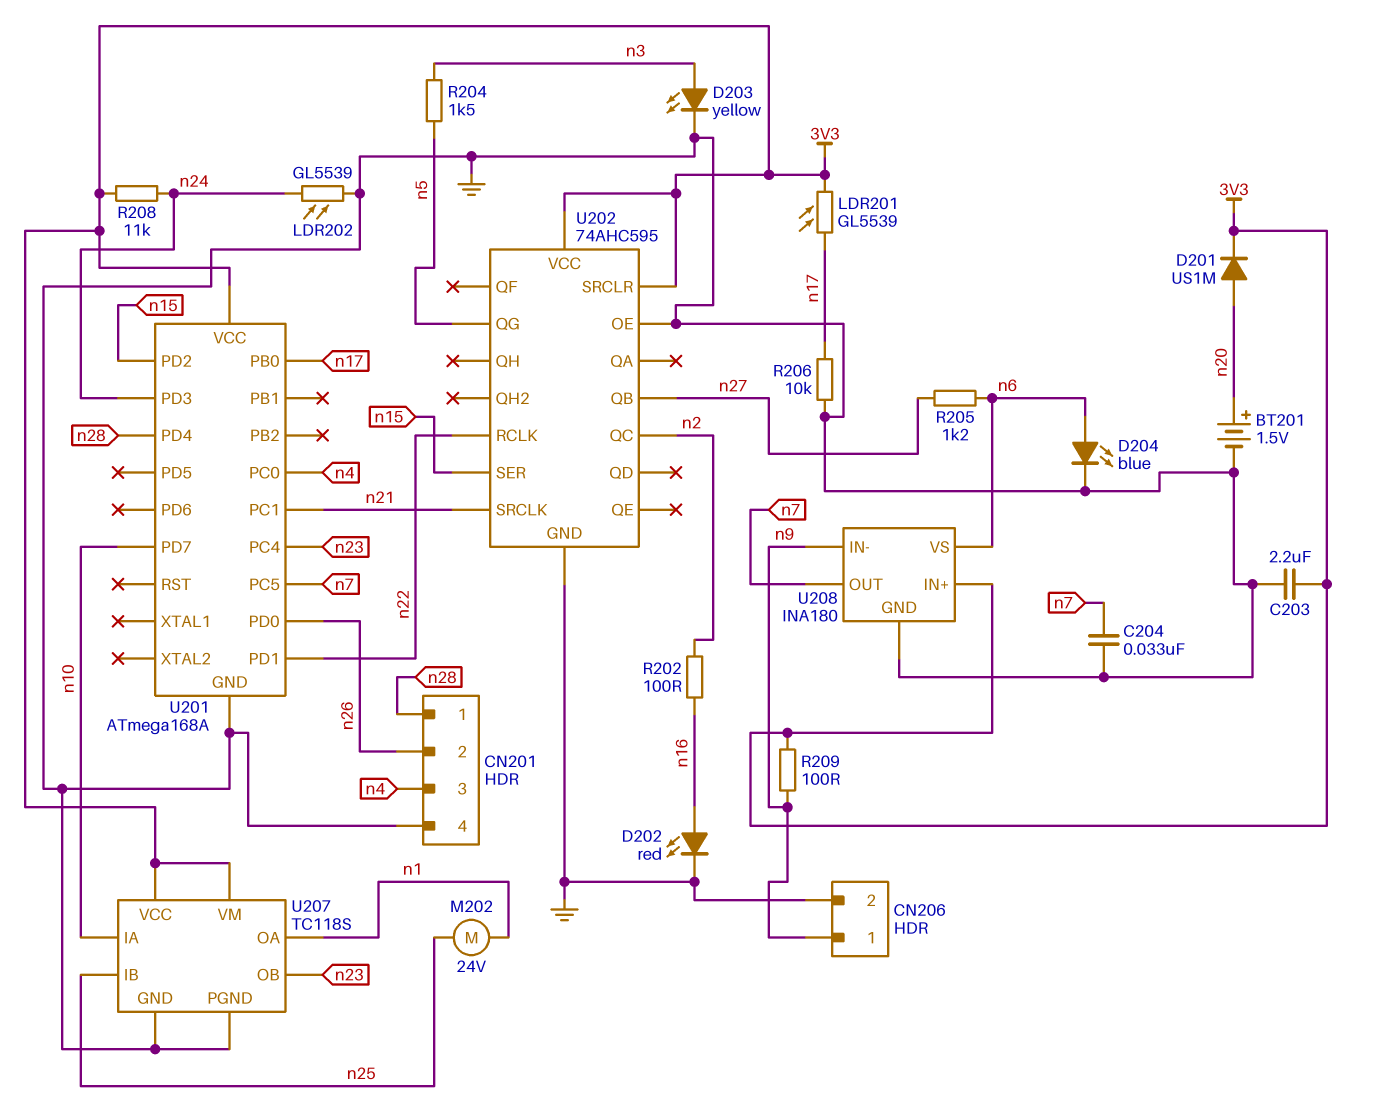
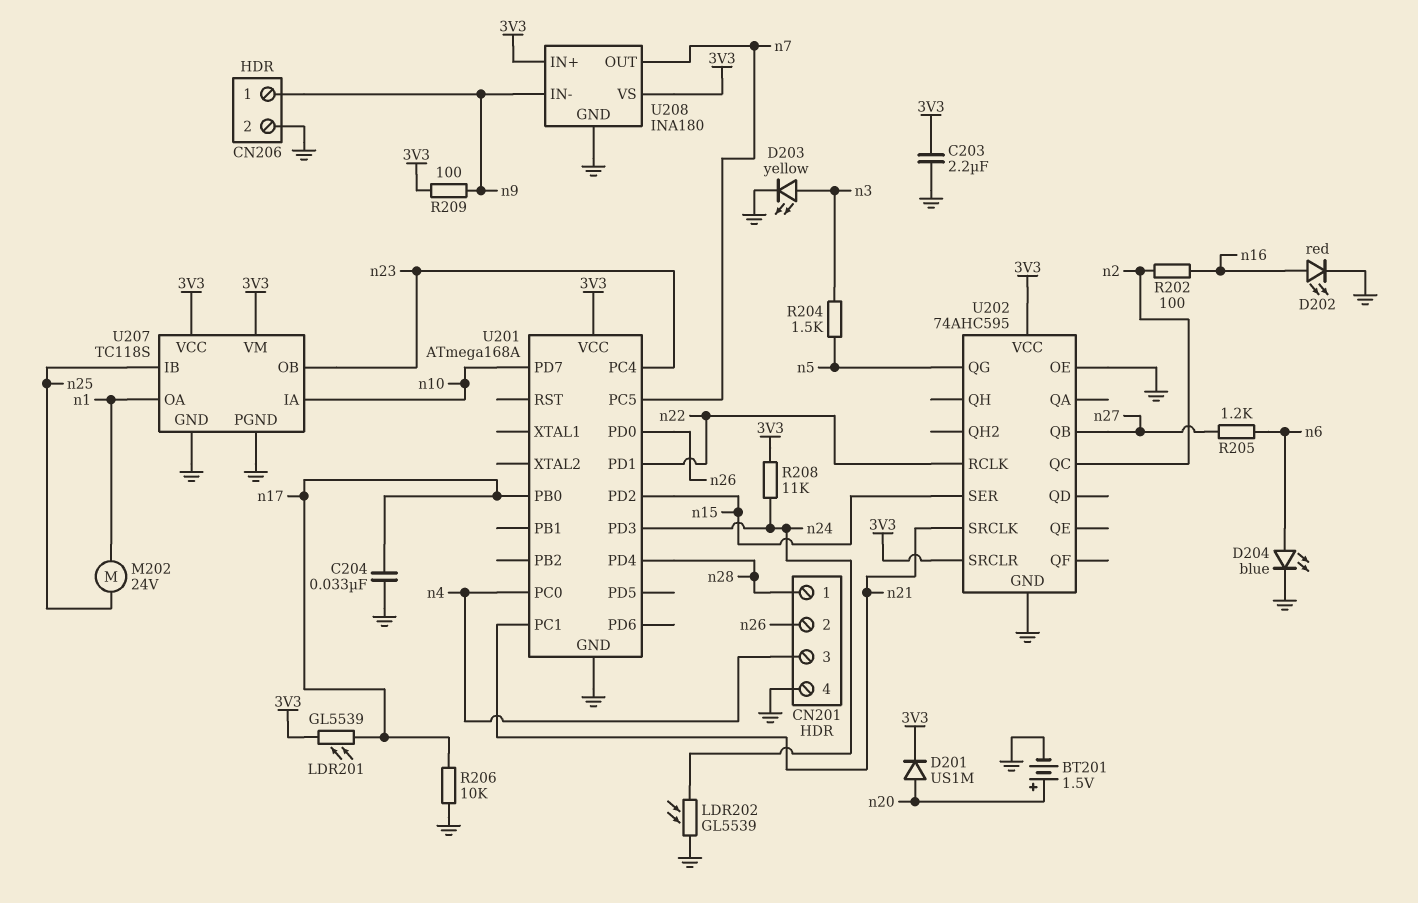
C204: 33nF (GND, n7) -> 33nF (GND, n17)
U208 pin VS: n6 -> 3V3

